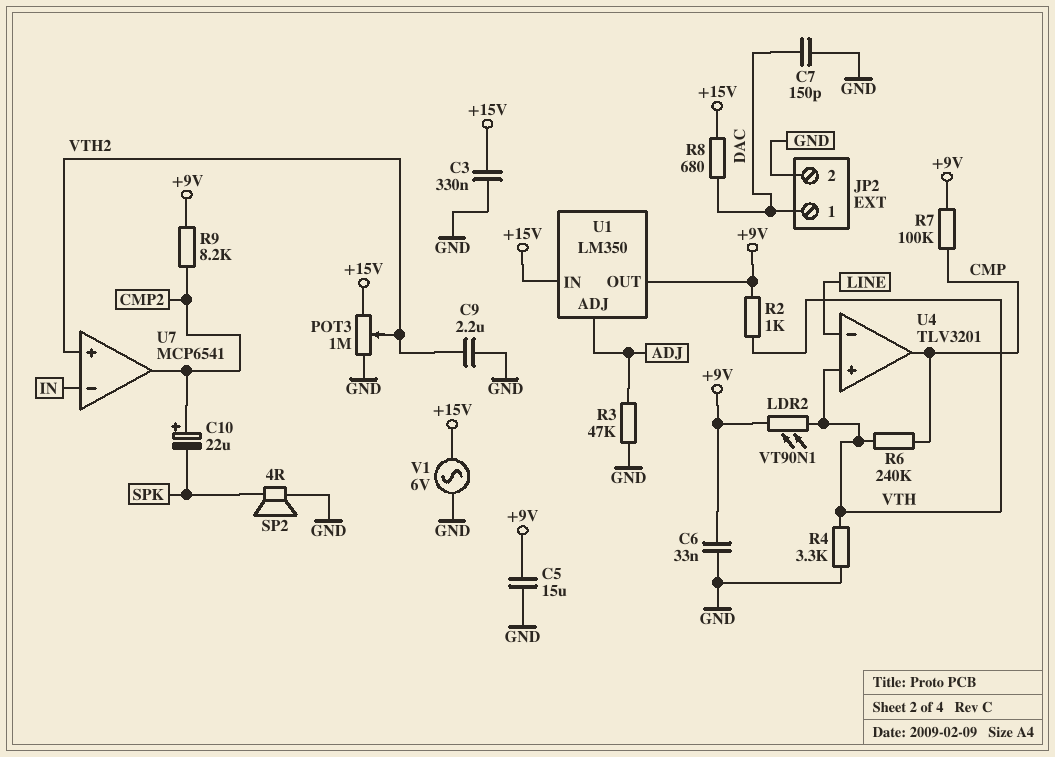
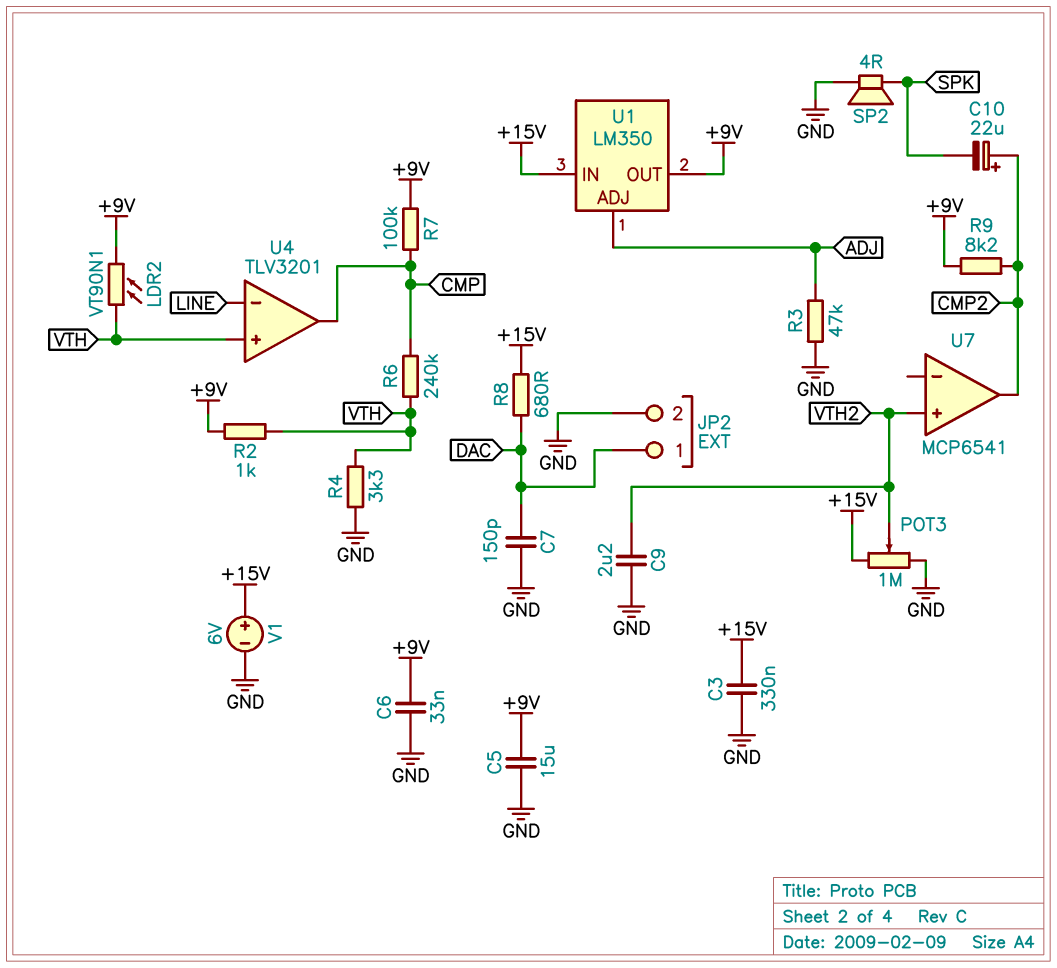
U7 pin in-: IN -> none
V1: AC 6V (+15V, GND) -> 6V (plus +15V, minus GND)

